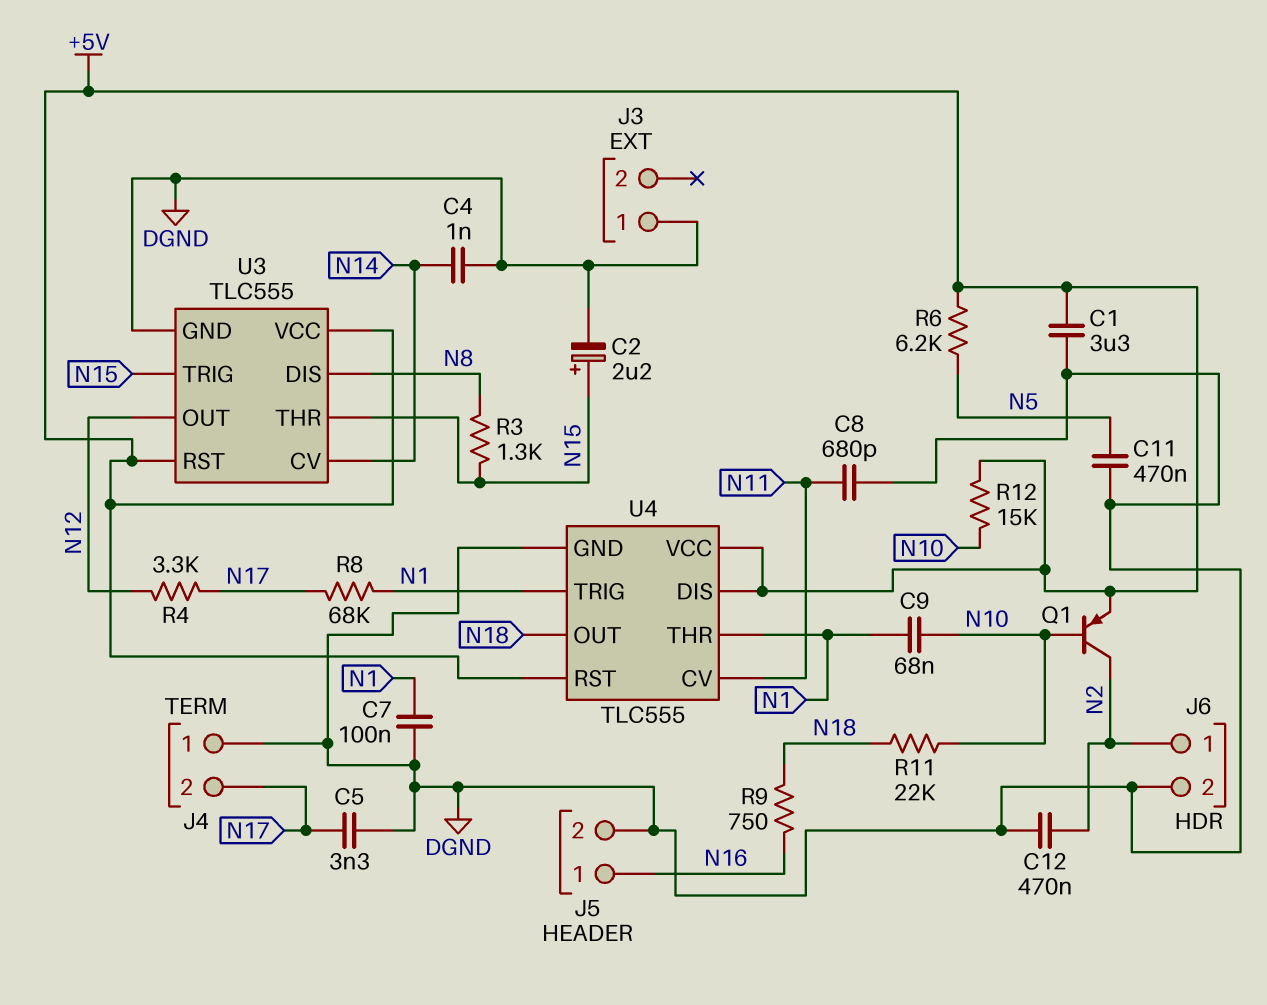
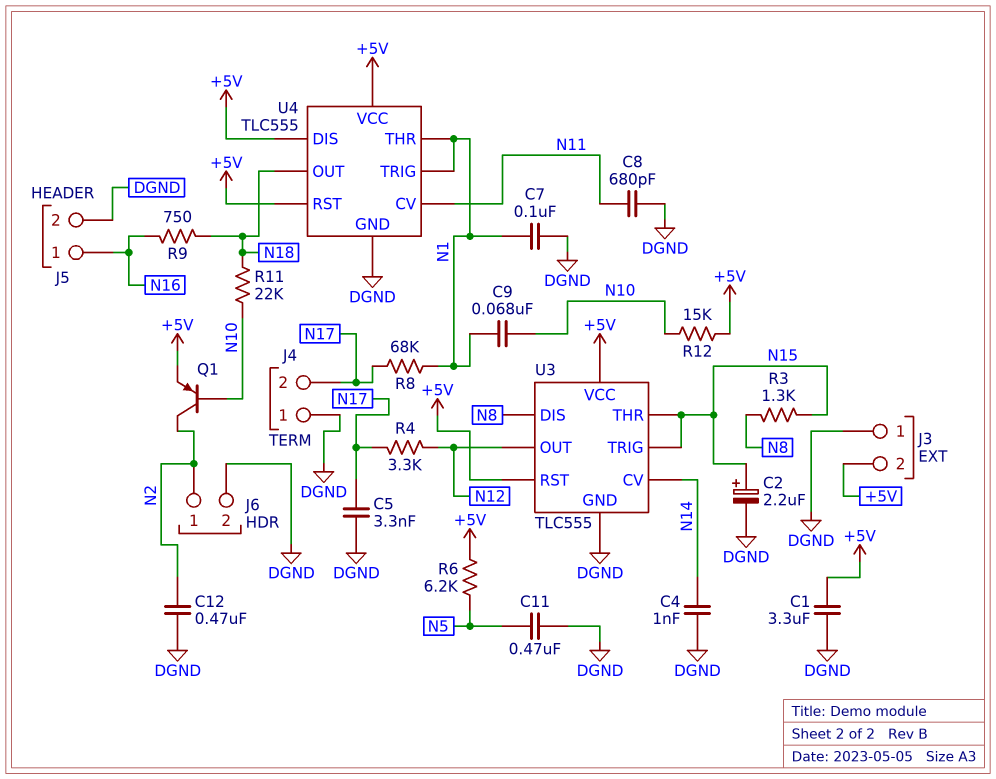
J3 pin 2: none -> +5V

